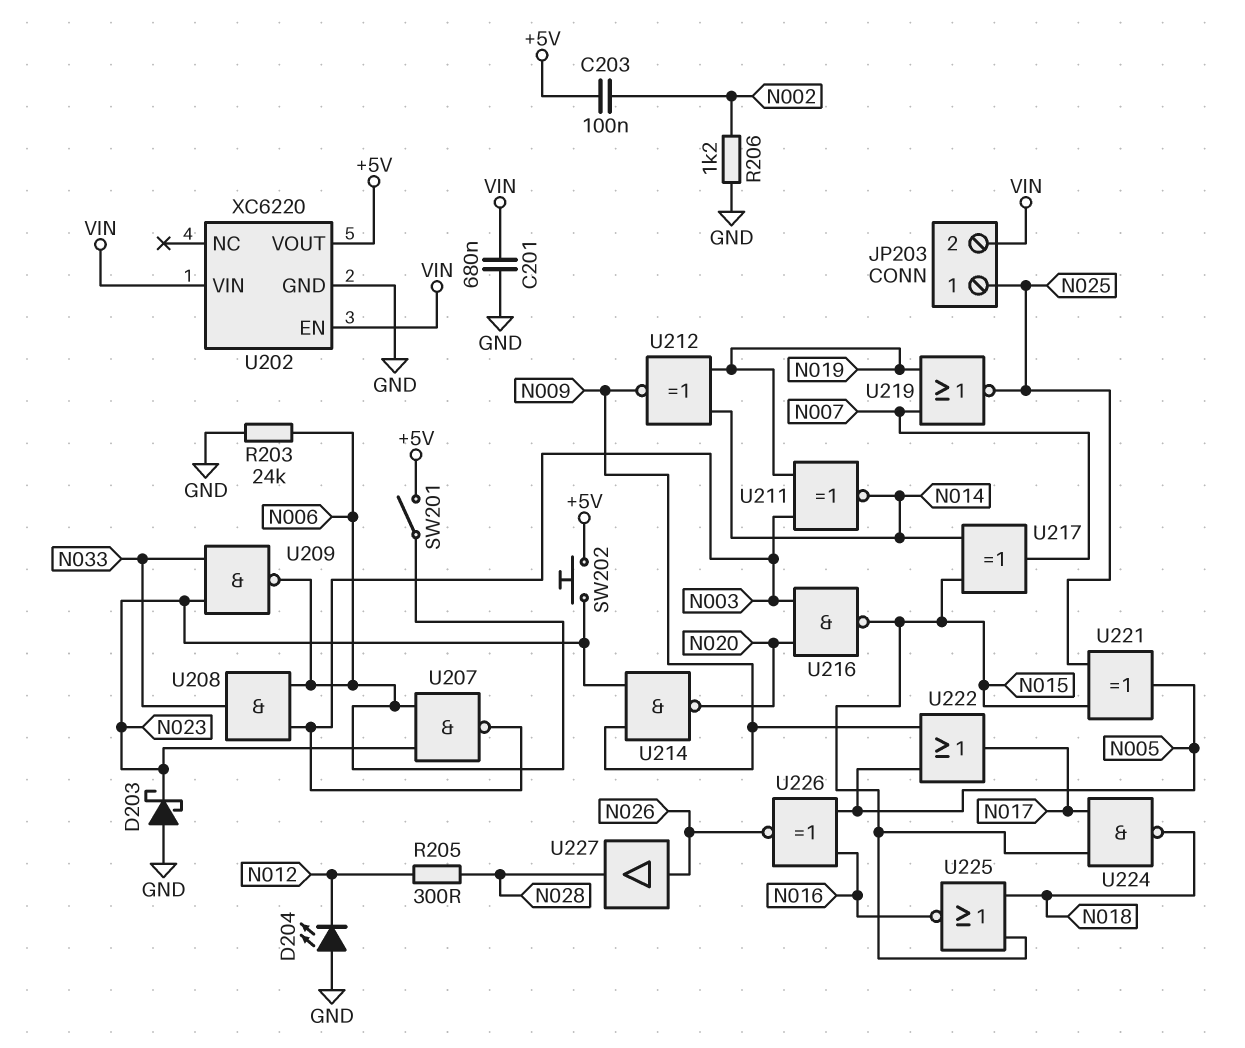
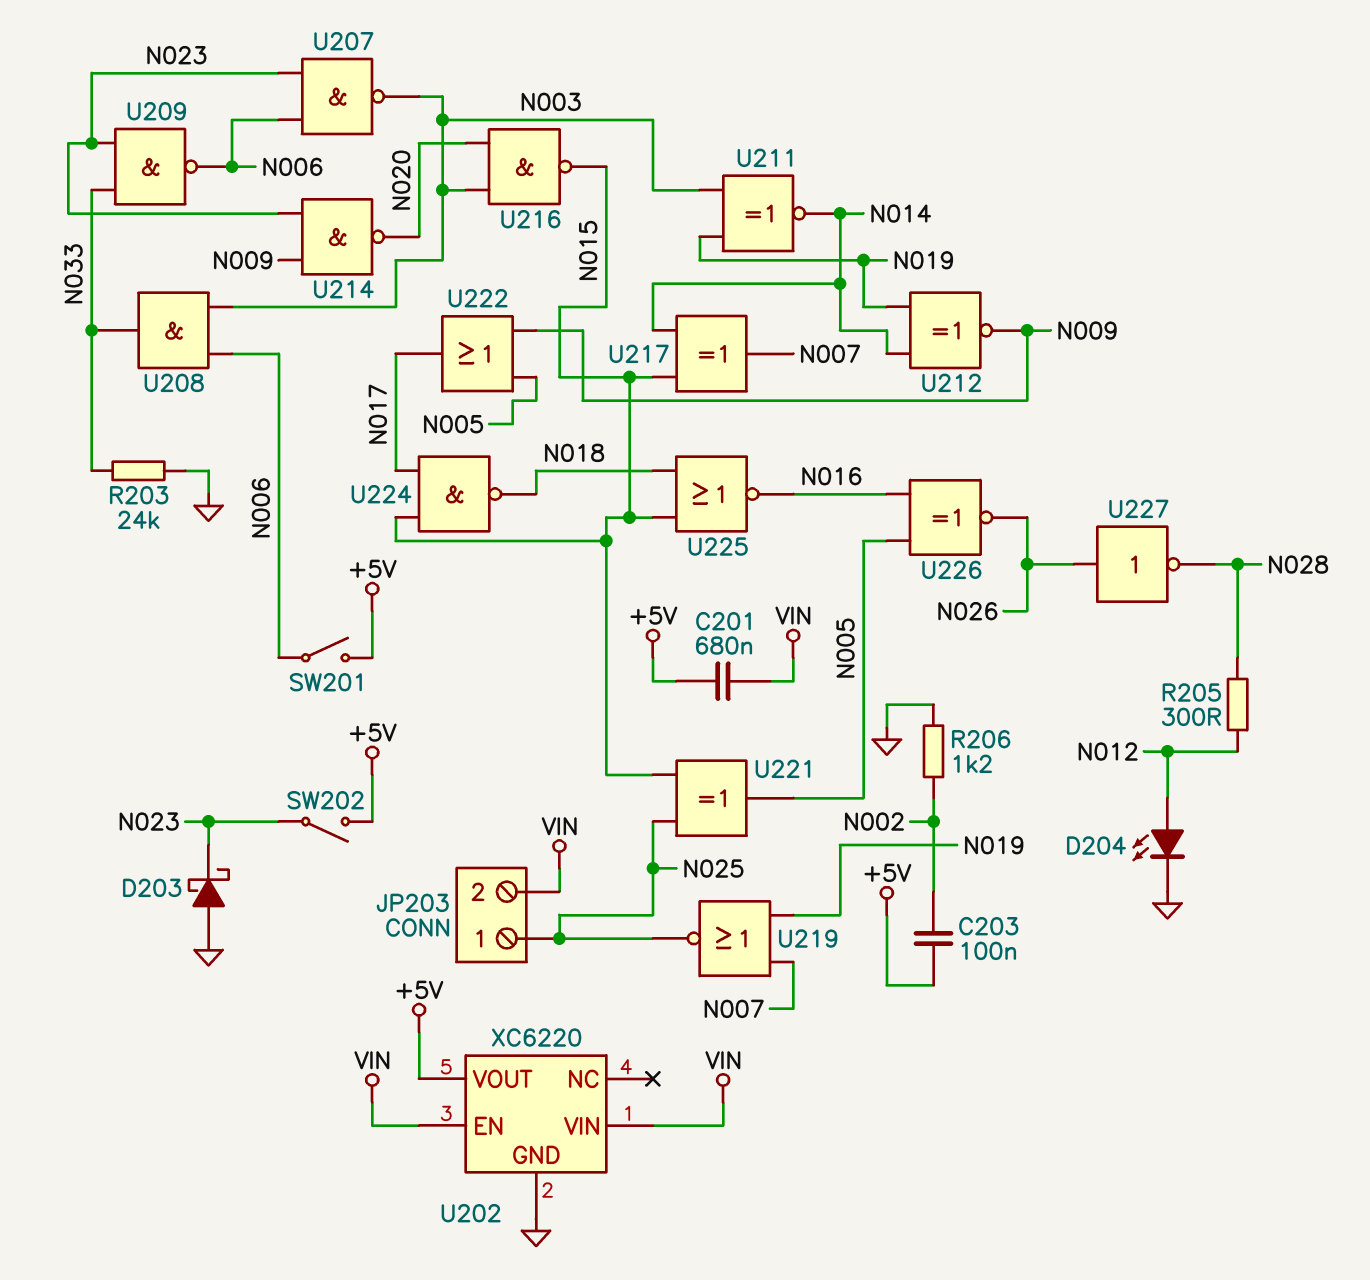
C201: 680nF (GND, VIN) -> 680nF (+5V, VIN)
D204: LED (A GND, K N012) -> LED (A N012, K GND)
R203: 24k (GND, N006) -> 24k (GND, N033)
SW202: button (+5V, N023) -> switch (+5V, N023)
U227: buffer (in N026, out N028) -> NOT (in N026, out N028)

